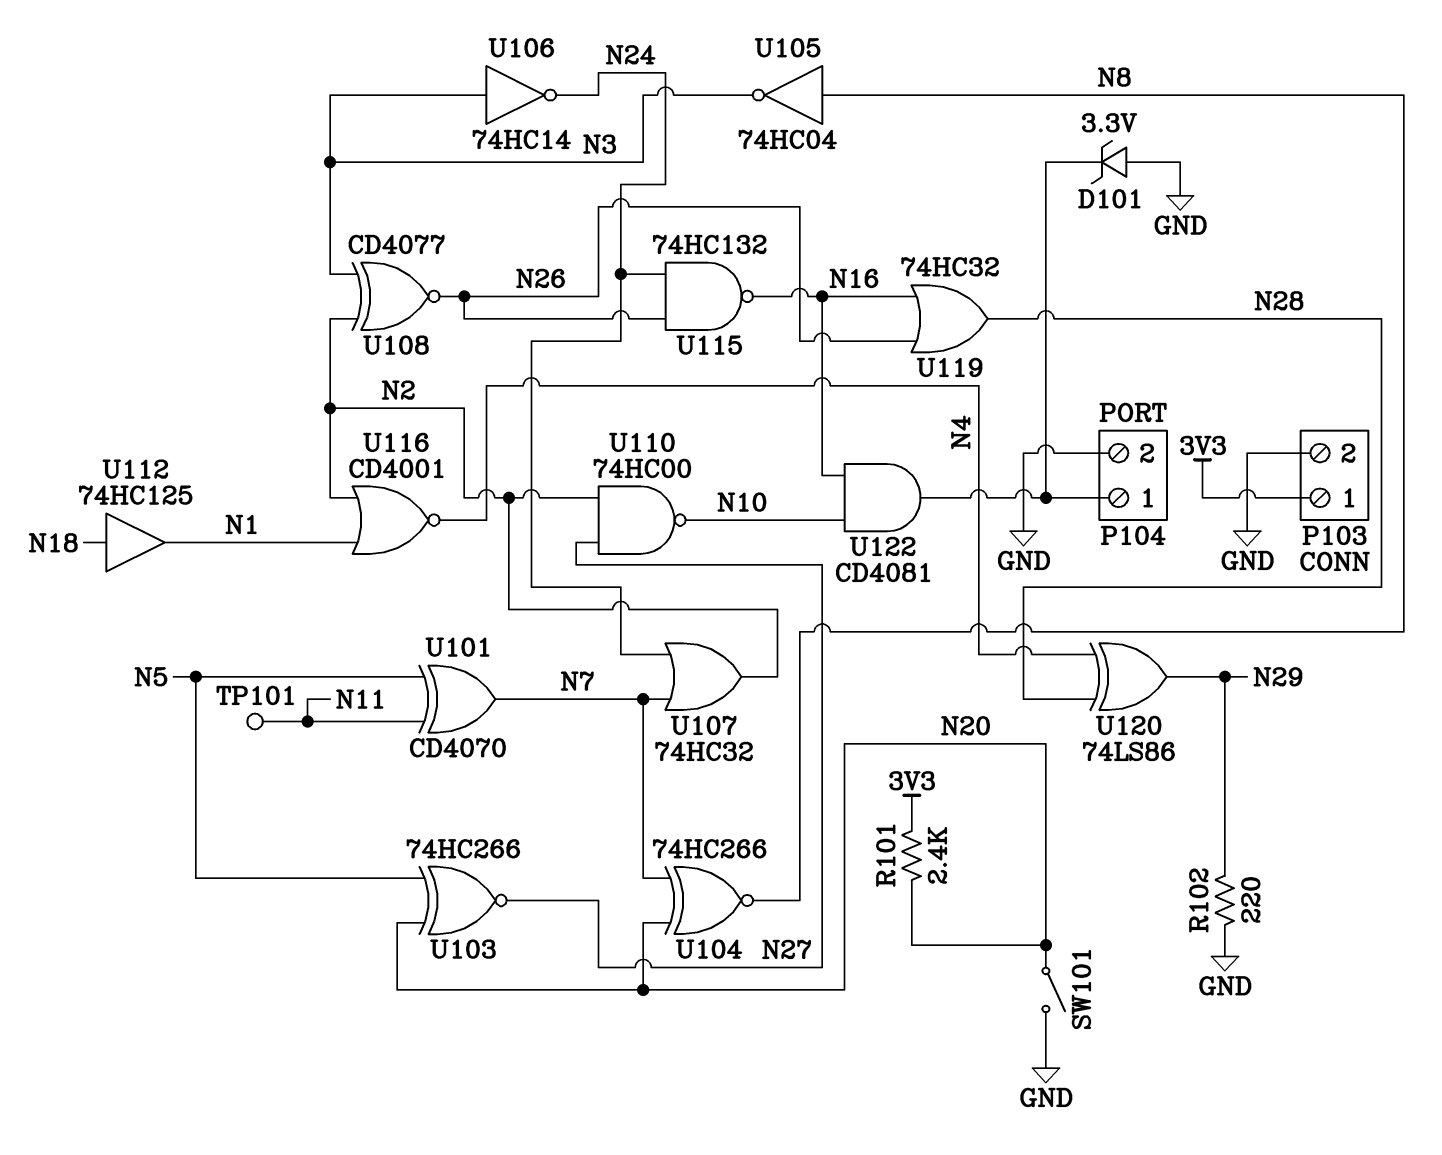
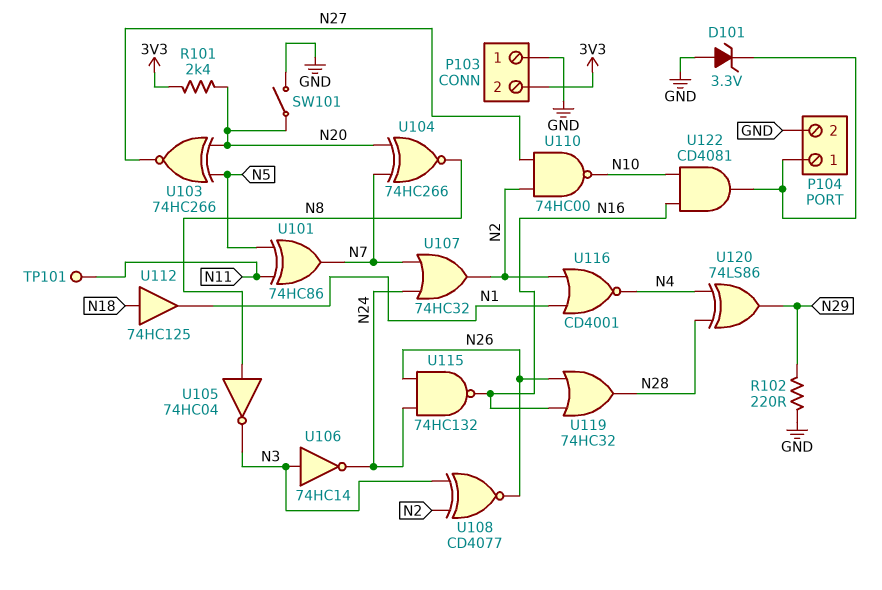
P103 pin 1: 3V3 -> GND
P103 pin 2: GND -> 3V3
U101: XOR CD4070 (in N5, in N11, out N7) -> XOR 74HC86 (in N5, in N11, out N7)

